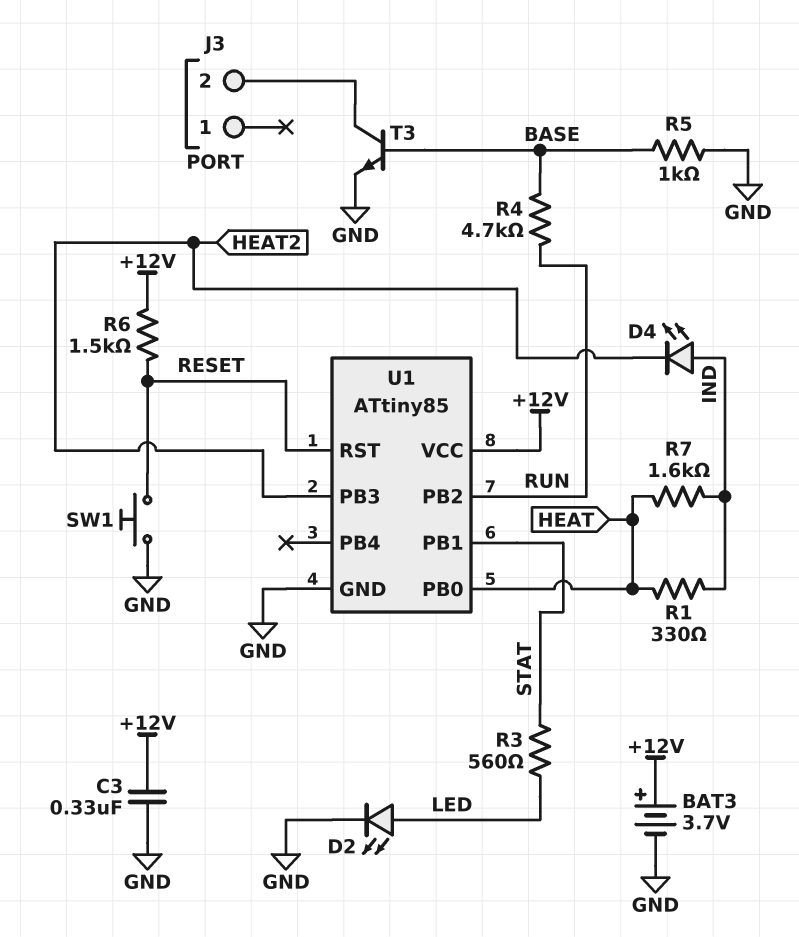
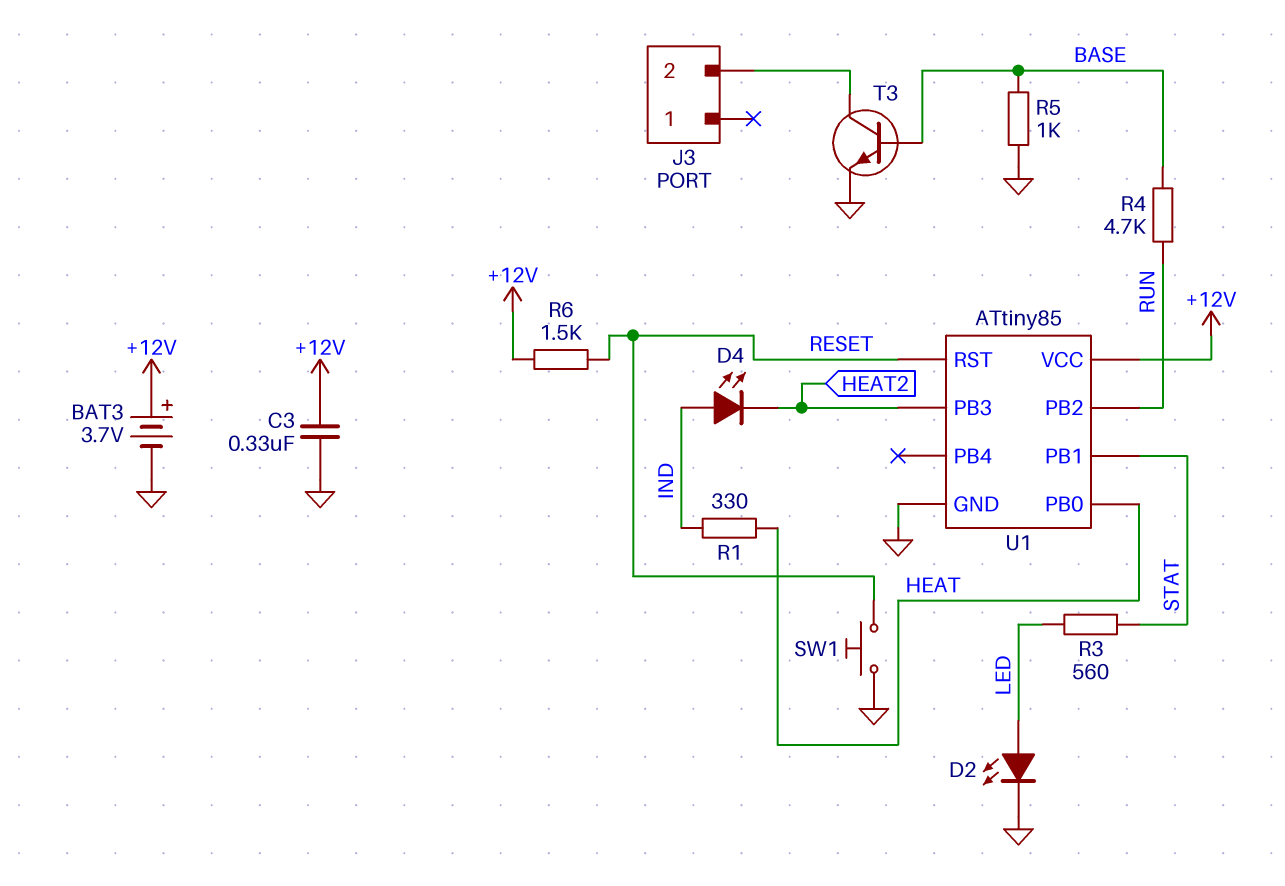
R7: 1.6k (HEAT, IND) -> none

